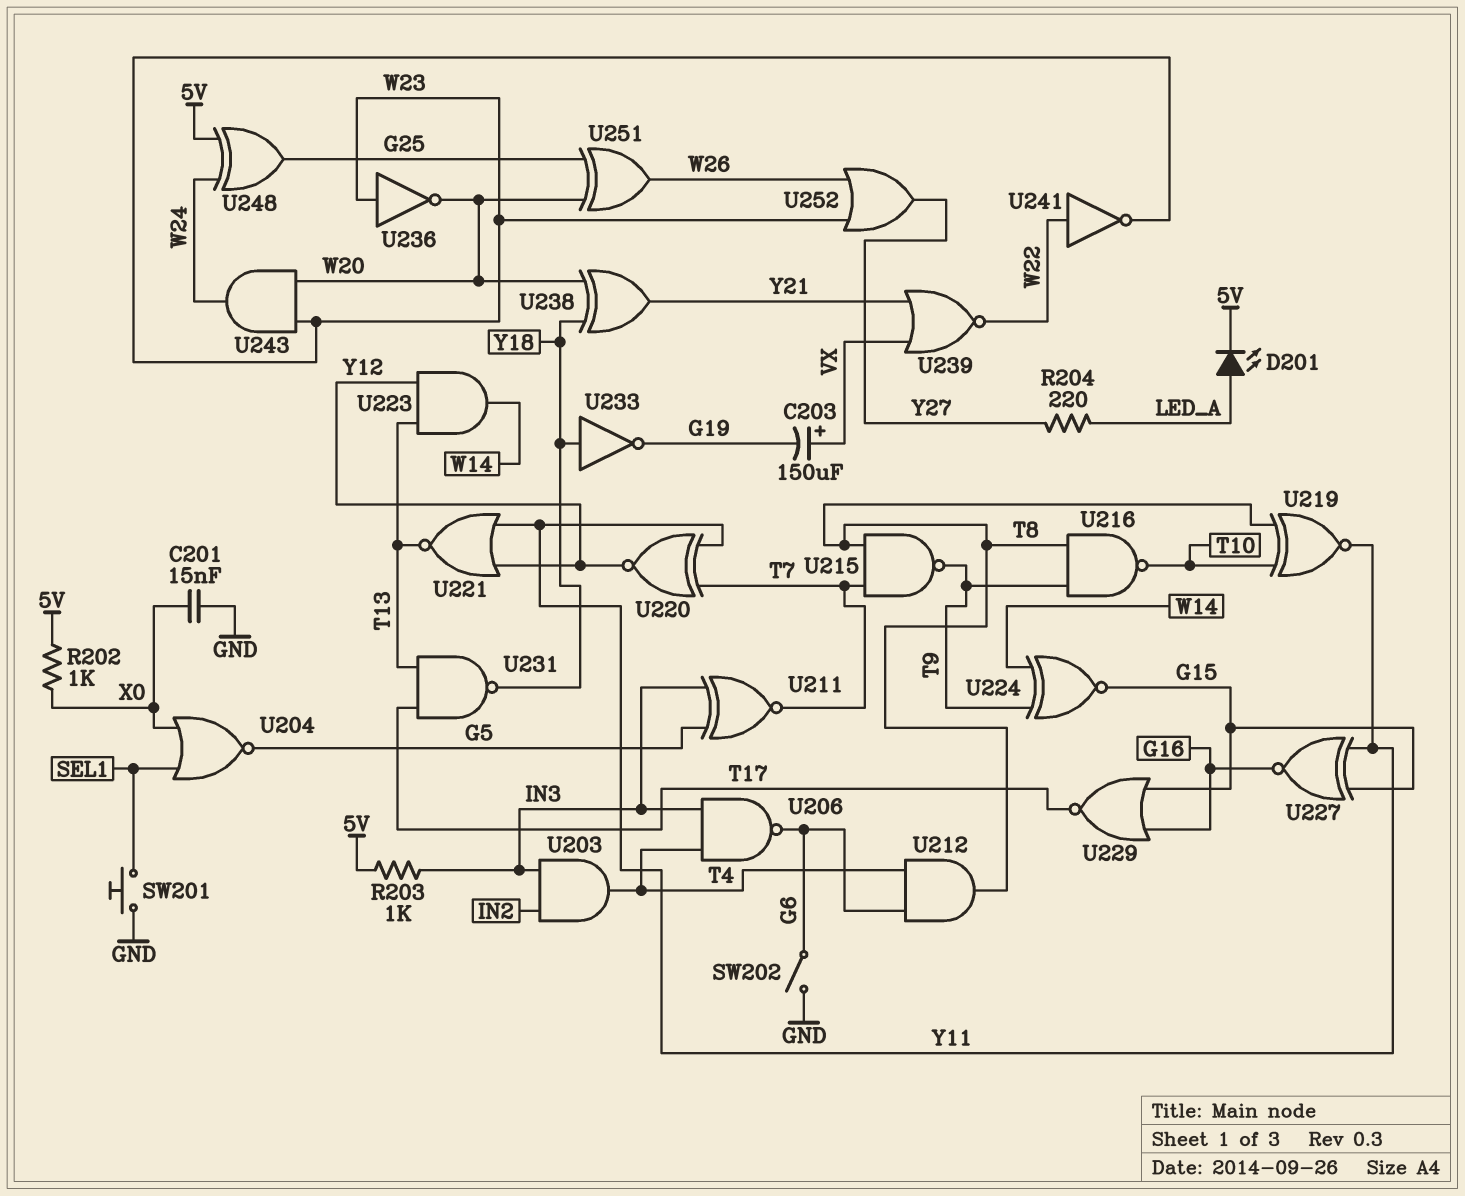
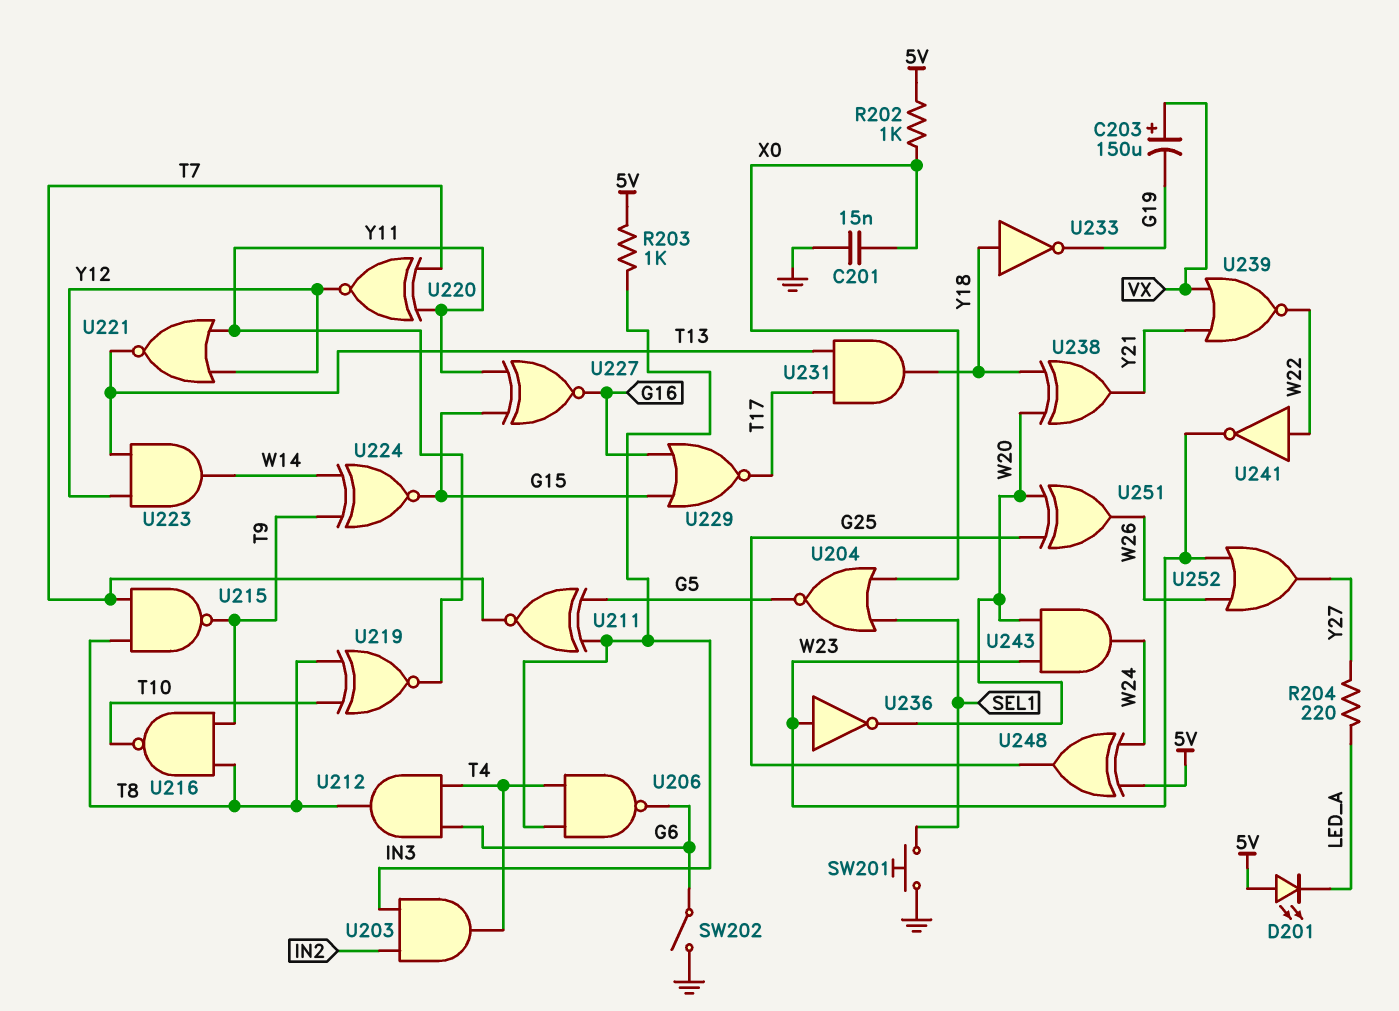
D201: LED (A LED_A, K 5V) -> LED (A 5V, K LED_A)
U231: NAND (in T13, in T17, out Y18) -> AND (in T13, in T17, out Y18)

